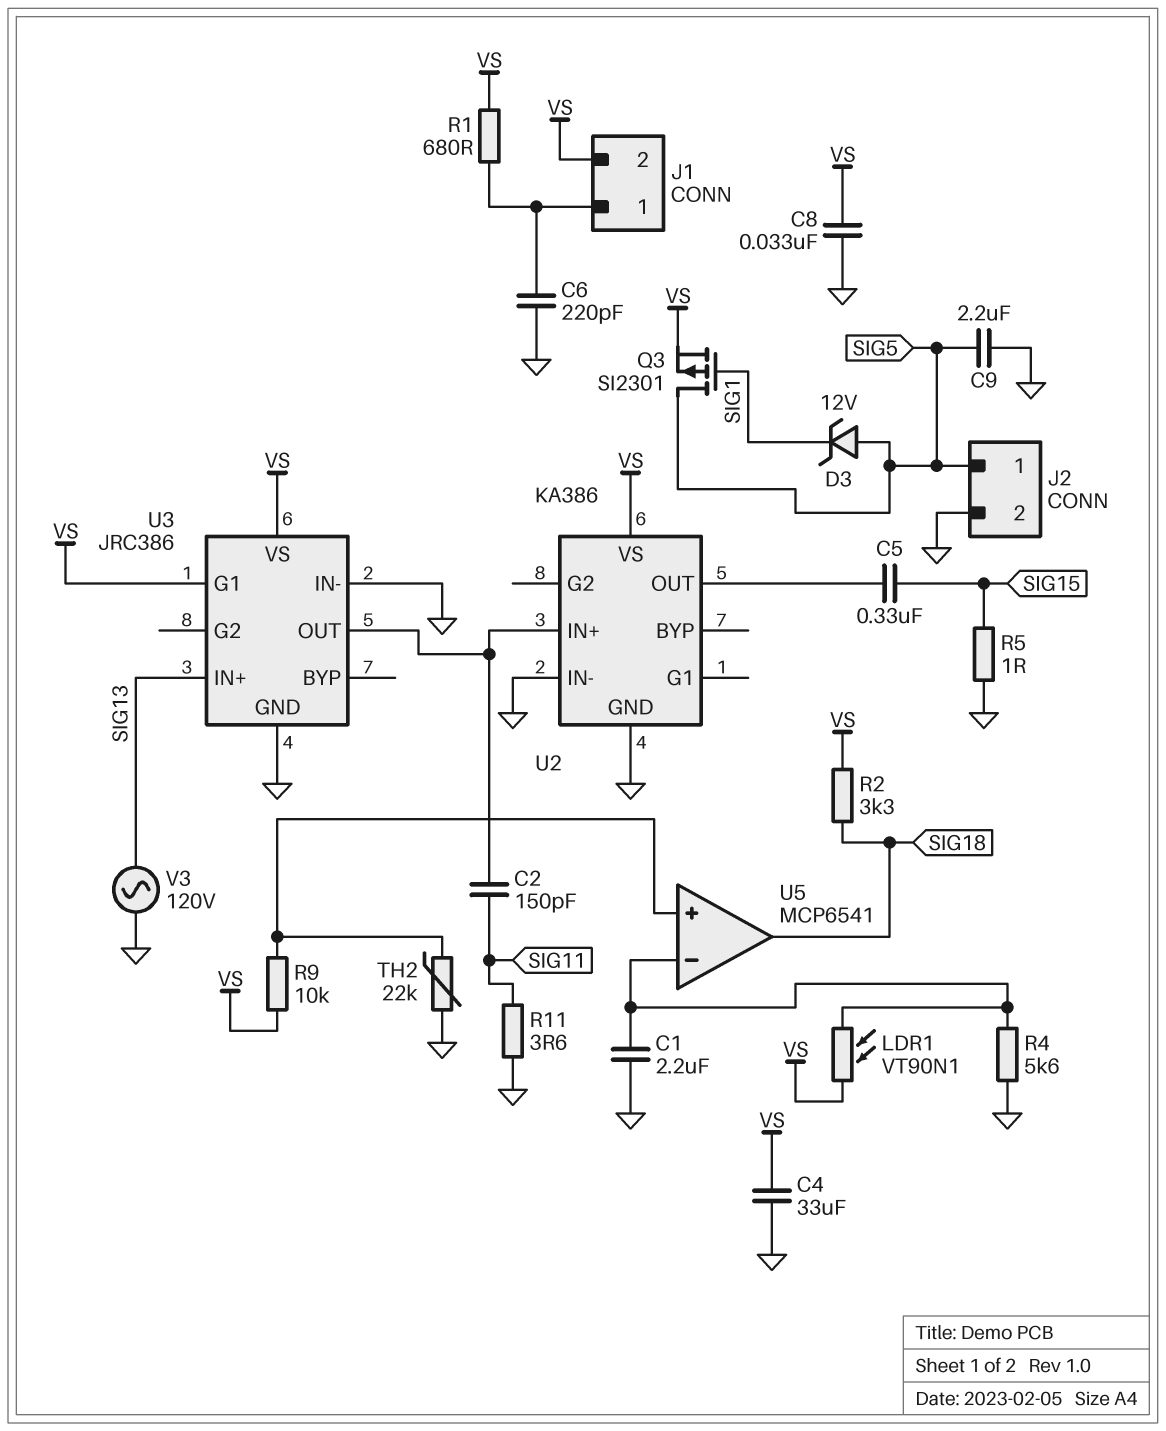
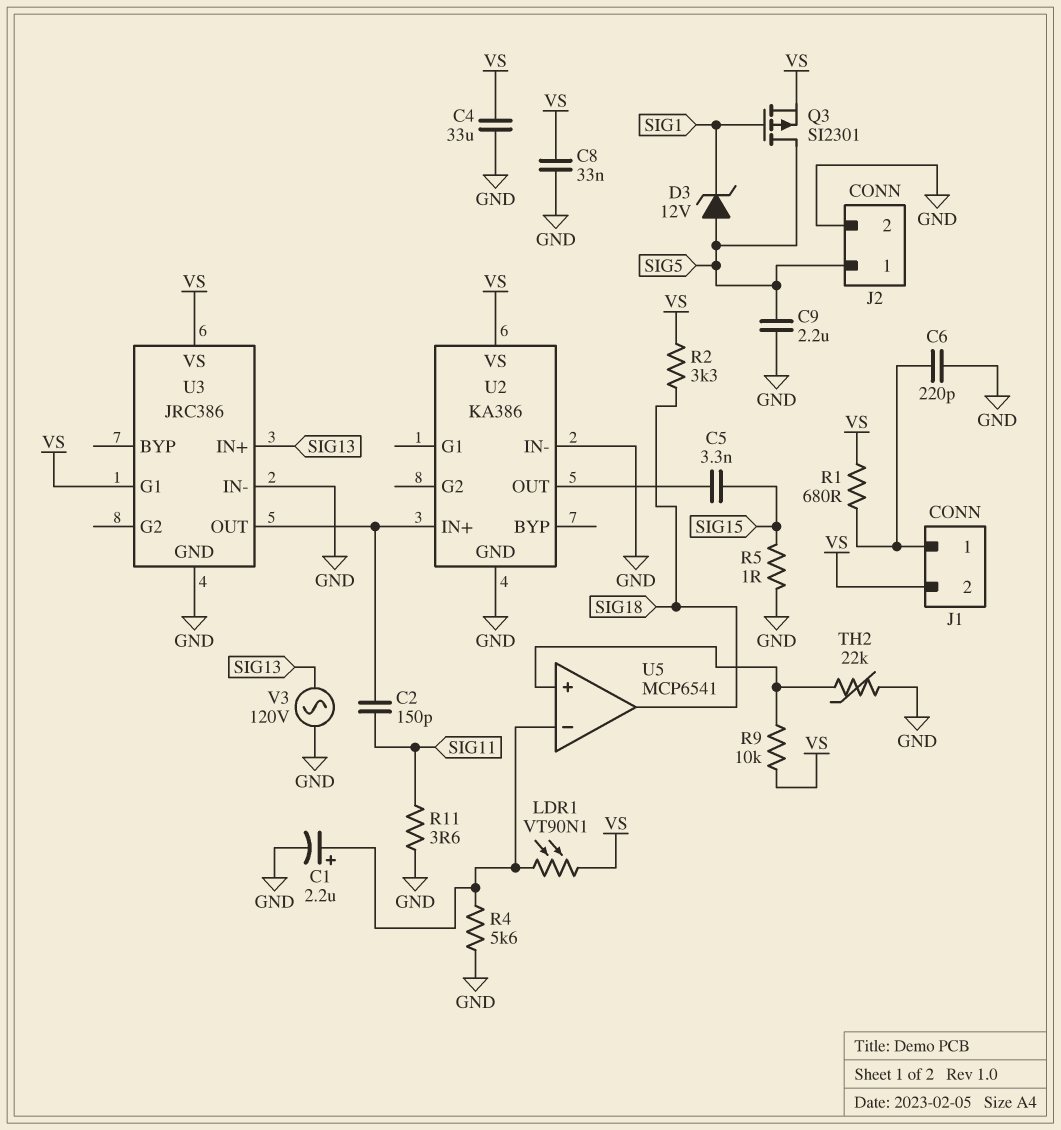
C1: 2.2uF (GND, U5/in-) -> 2.2uF (plus U5/in-, minus GND)
C5: 330nF (SIG15, U2/OUT) -> 3.3nF (SIG15, U2/OUT)

